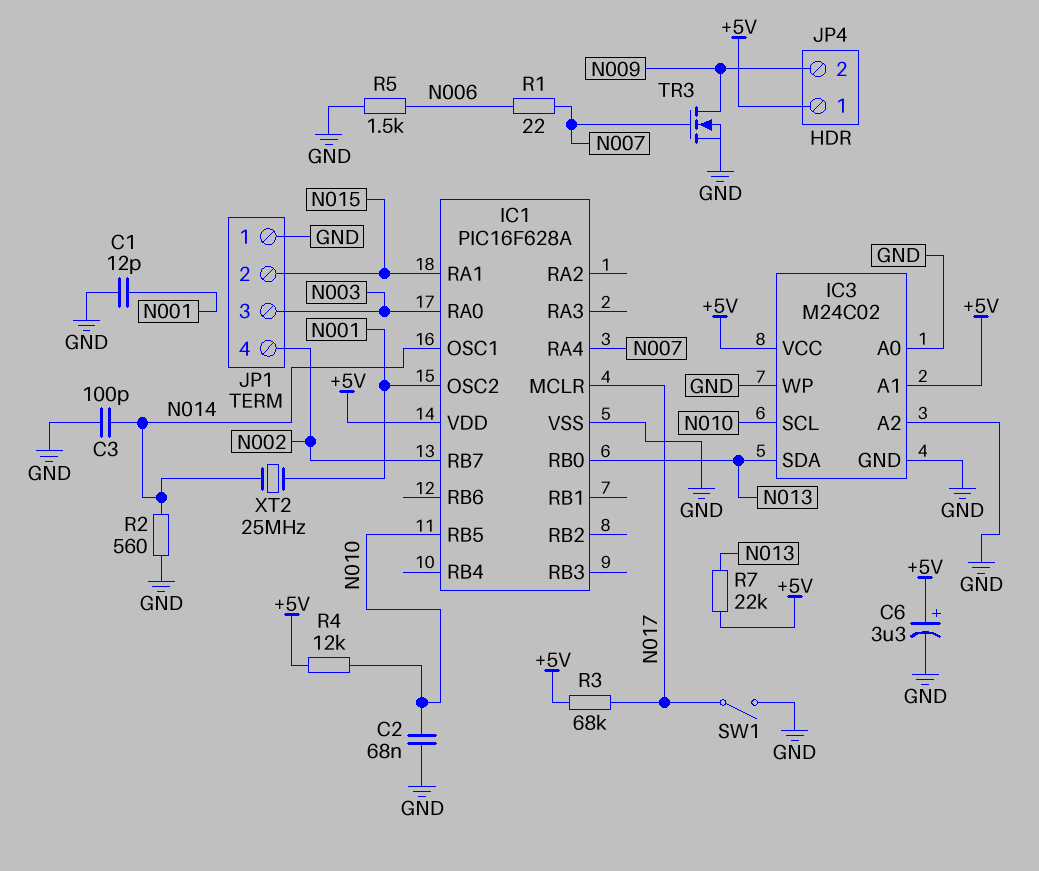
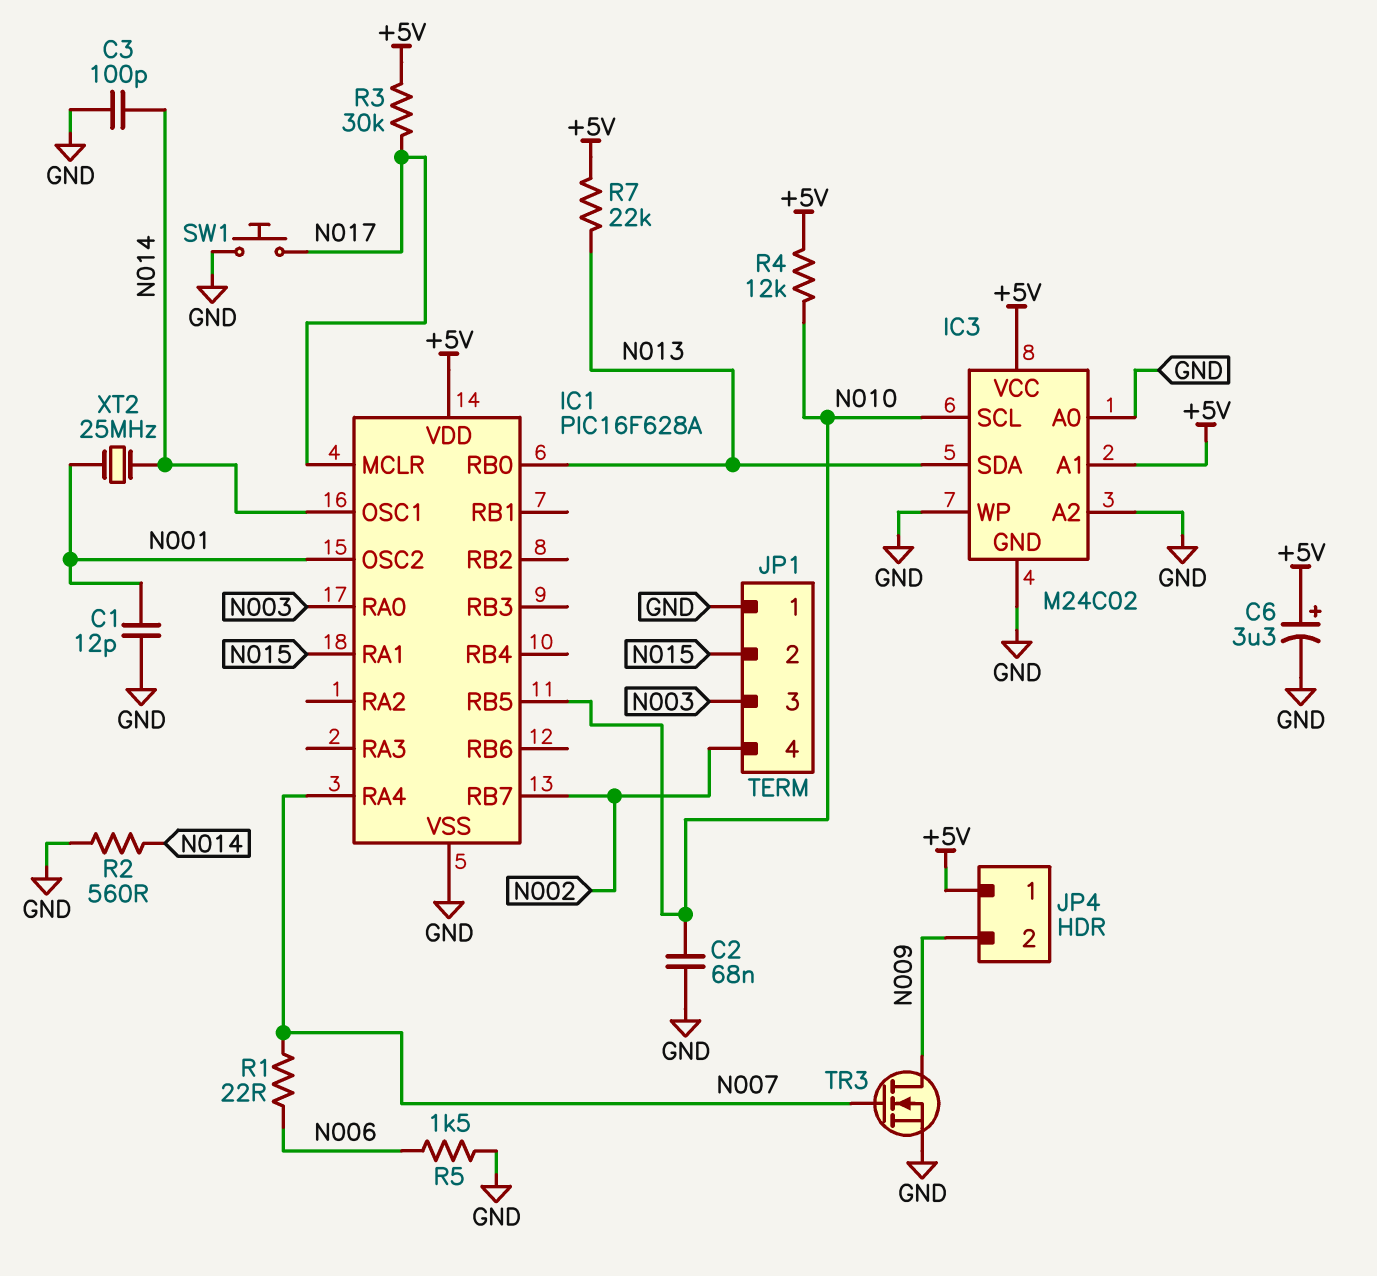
R3: 68k (+5V, N017) -> 30k (+5V, N017)
SW1: switch (GND, N017) -> button (GND, N017)

